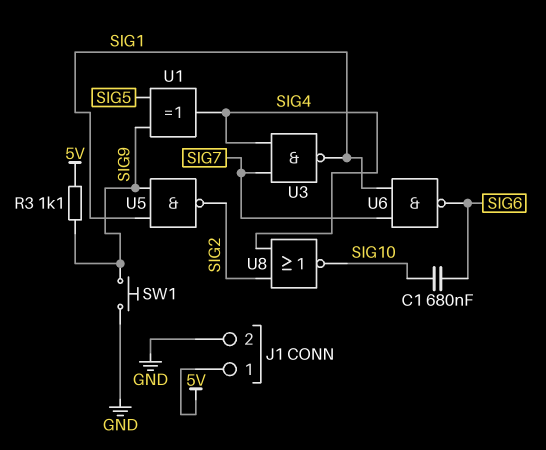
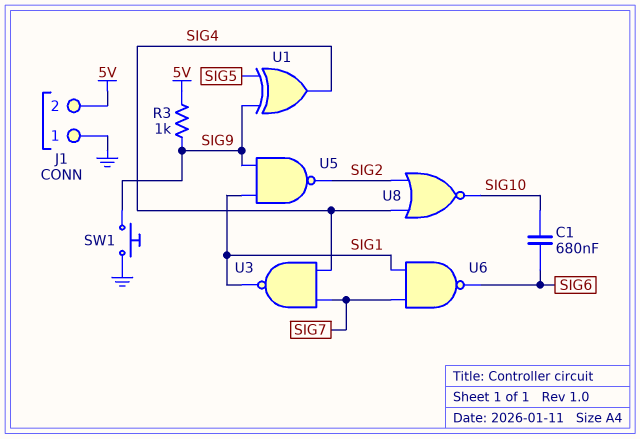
J1 pin 1: 5V -> GND
J1 pin 2: GND -> 5V
R3: 1.1k (5V, SIG9) -> 1k (5V, SIG9)

